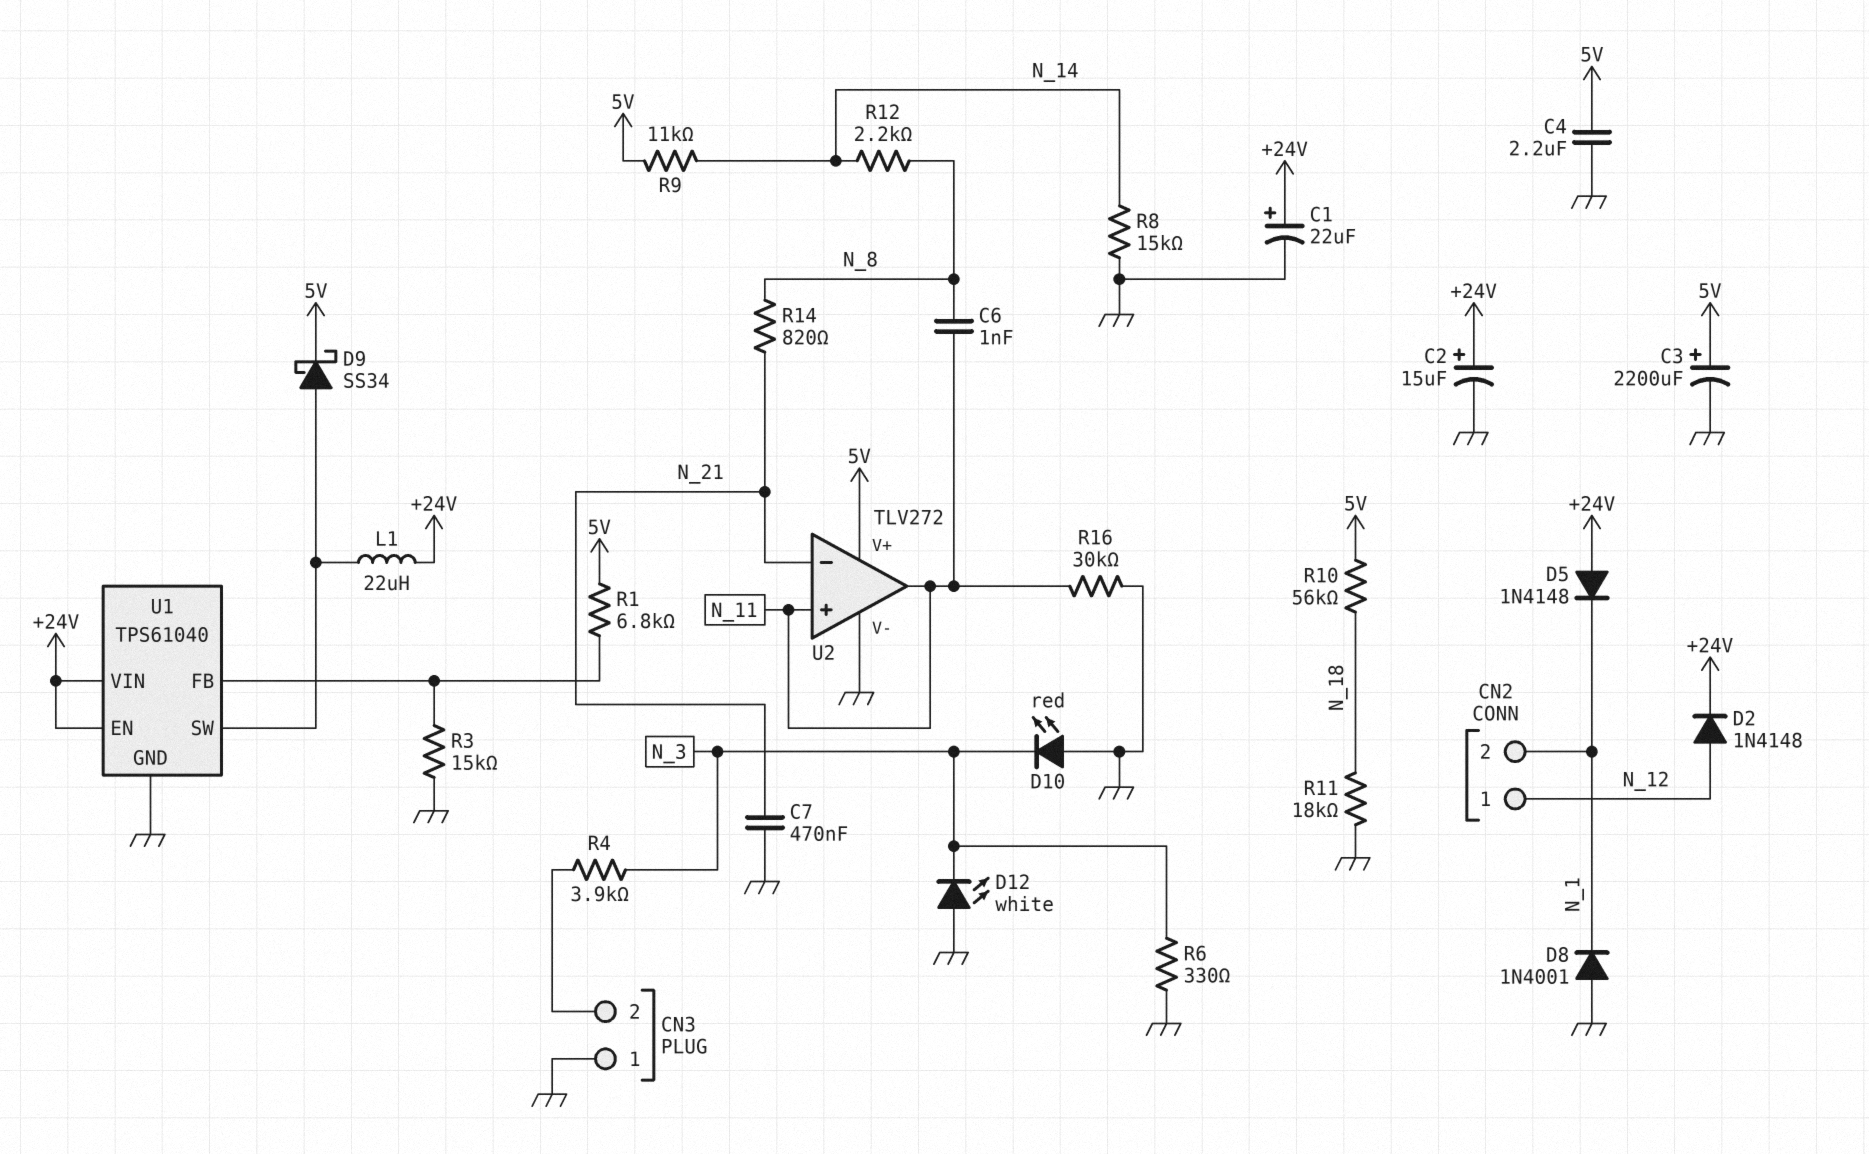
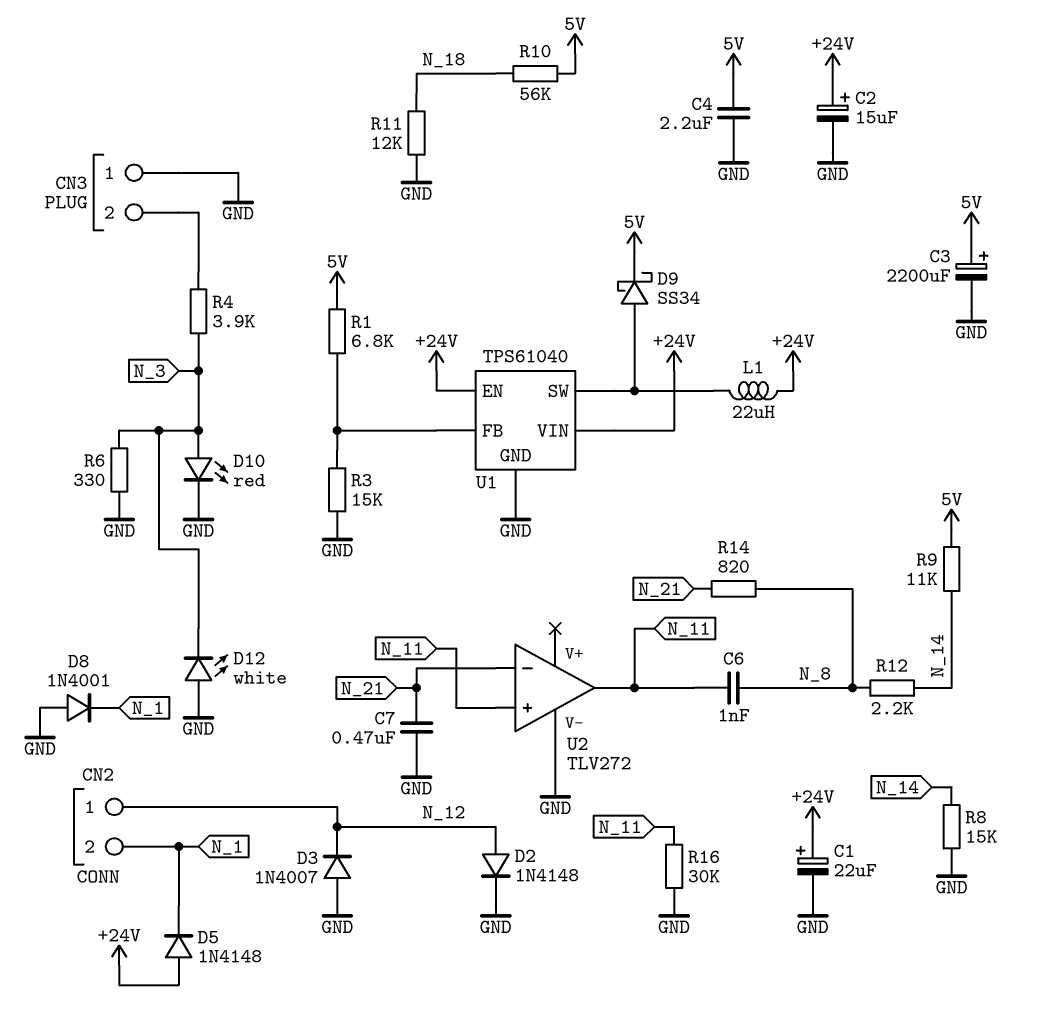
D2: diode 1N4148 (A N_12, K +24V) -> diode 1N4148 (A N_12, K GND)
D3: none -> diode 1N4007 (A GND, K N_12)
D10: LED red (A GND, K N_3) -> LED red (A N_3, K GND)
R11: 18k (GND, N_18) -> 12k (GND, N_18)
U2 pin V+: 5V -> none

